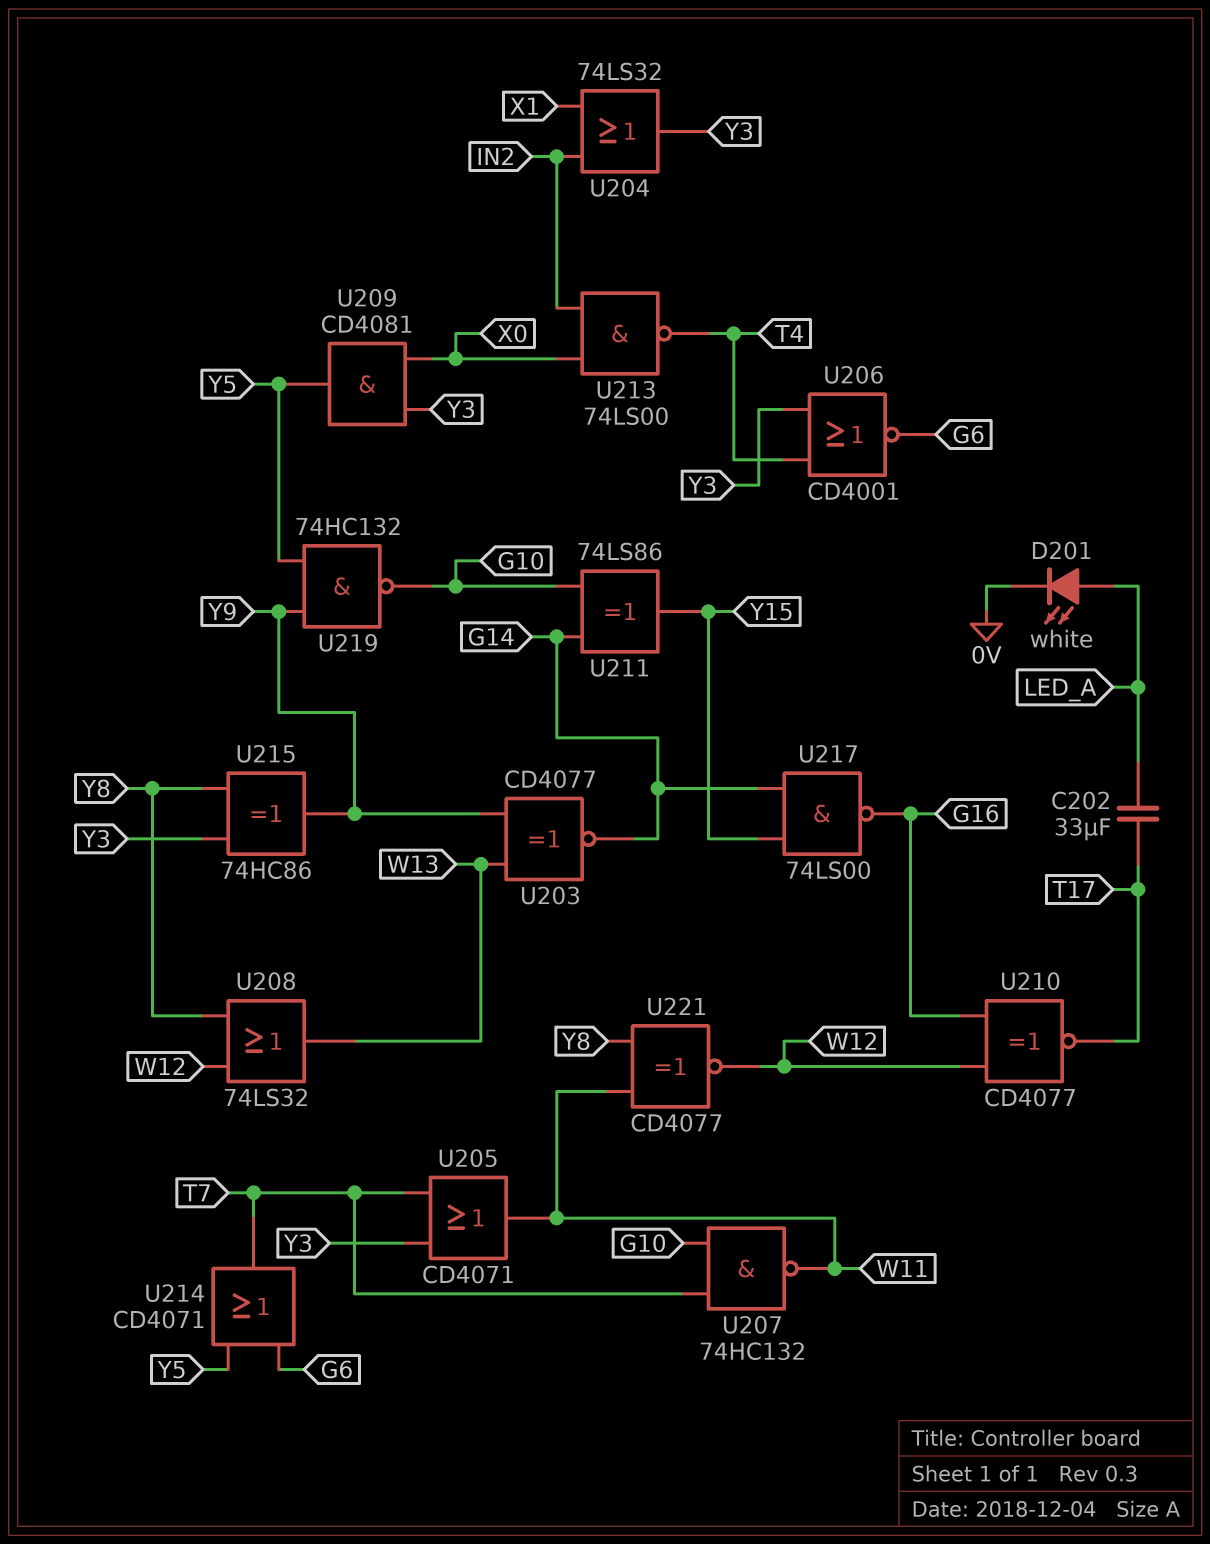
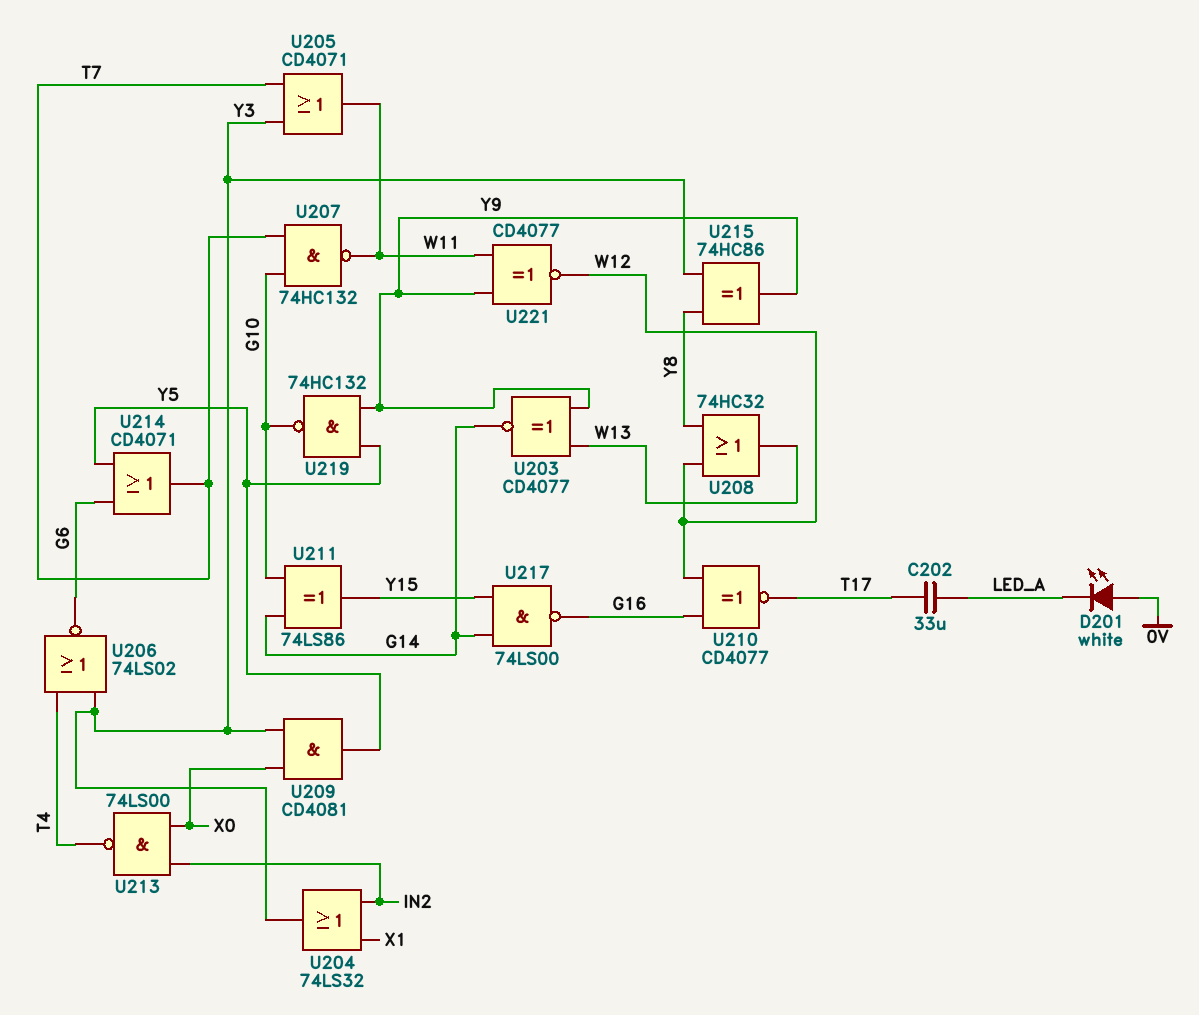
D201: LED white (A LED_A, K 0V) -> LED white (A 0V, K LED_A)
U206: NOR CD4001 (in T4, in Y3, out G6) -> NOR 74LS02 (in T4, in Y3, out G6)
U208: OR 74LS32 (in W12, in Y8, out W13) -> OR 74HC32 (in W12, in Y8, out W13)
U221: XNOR CD4077 (in W11, in Y8, out W12) -> XNOR CD4077 (in W11, in Y9, out W12)

